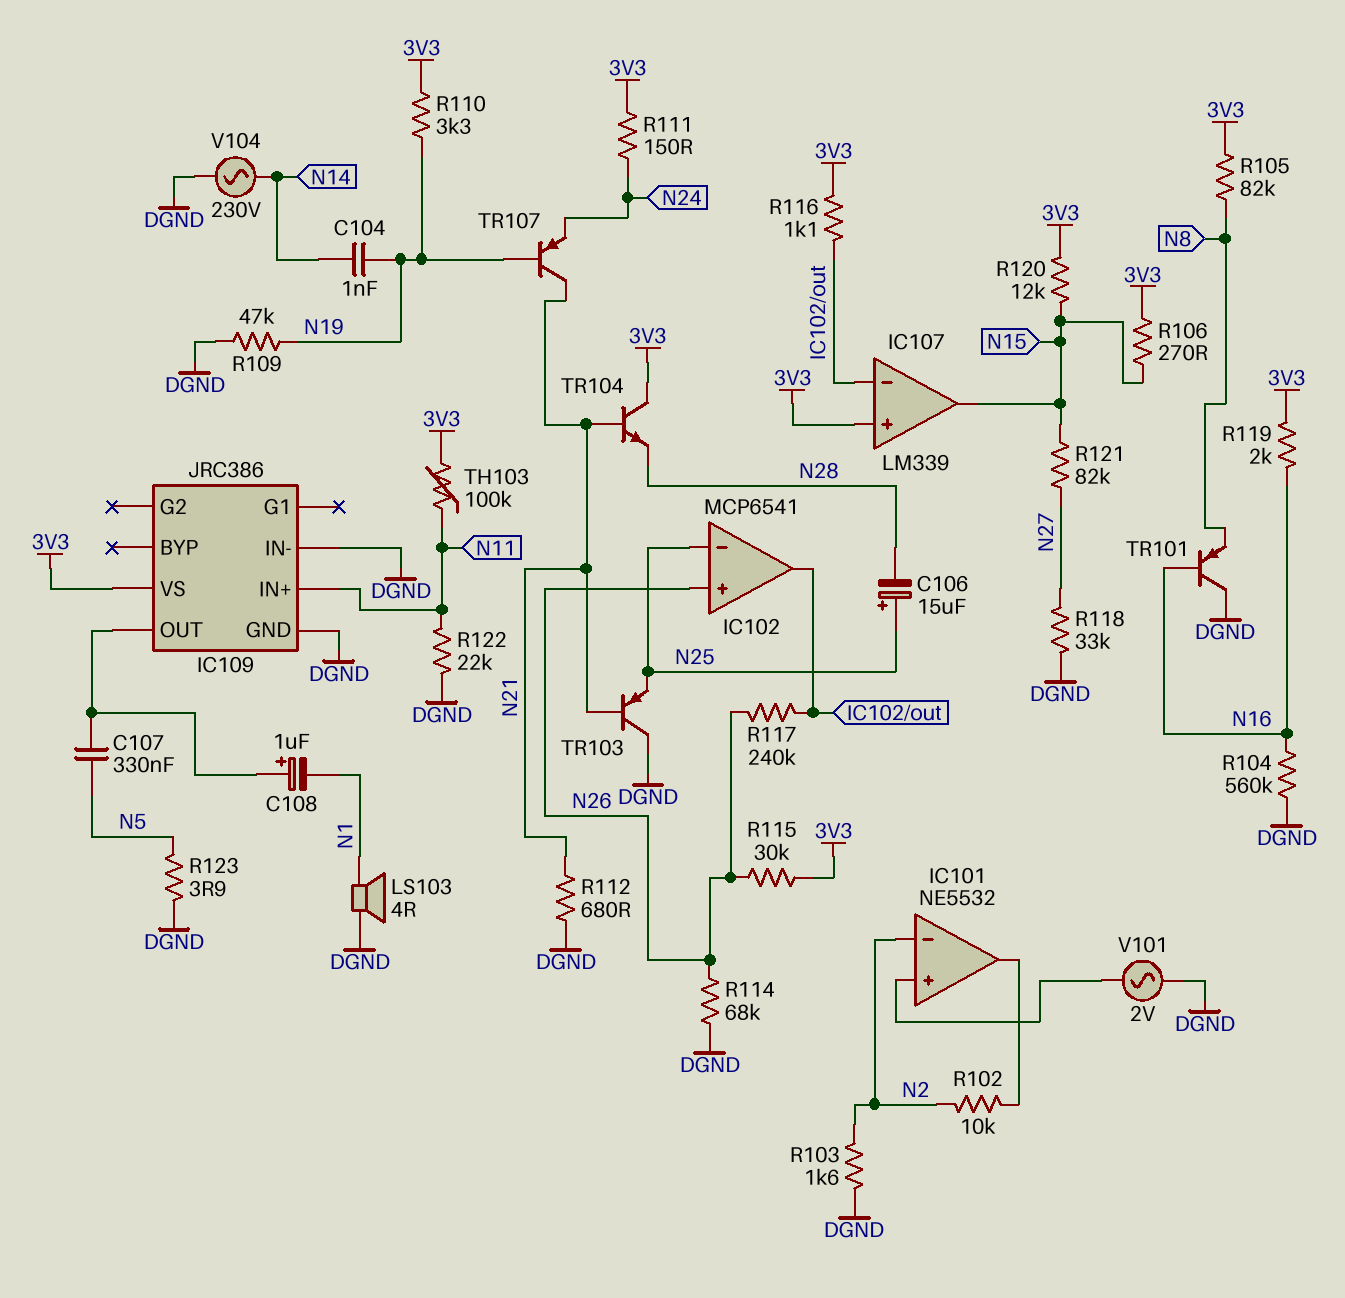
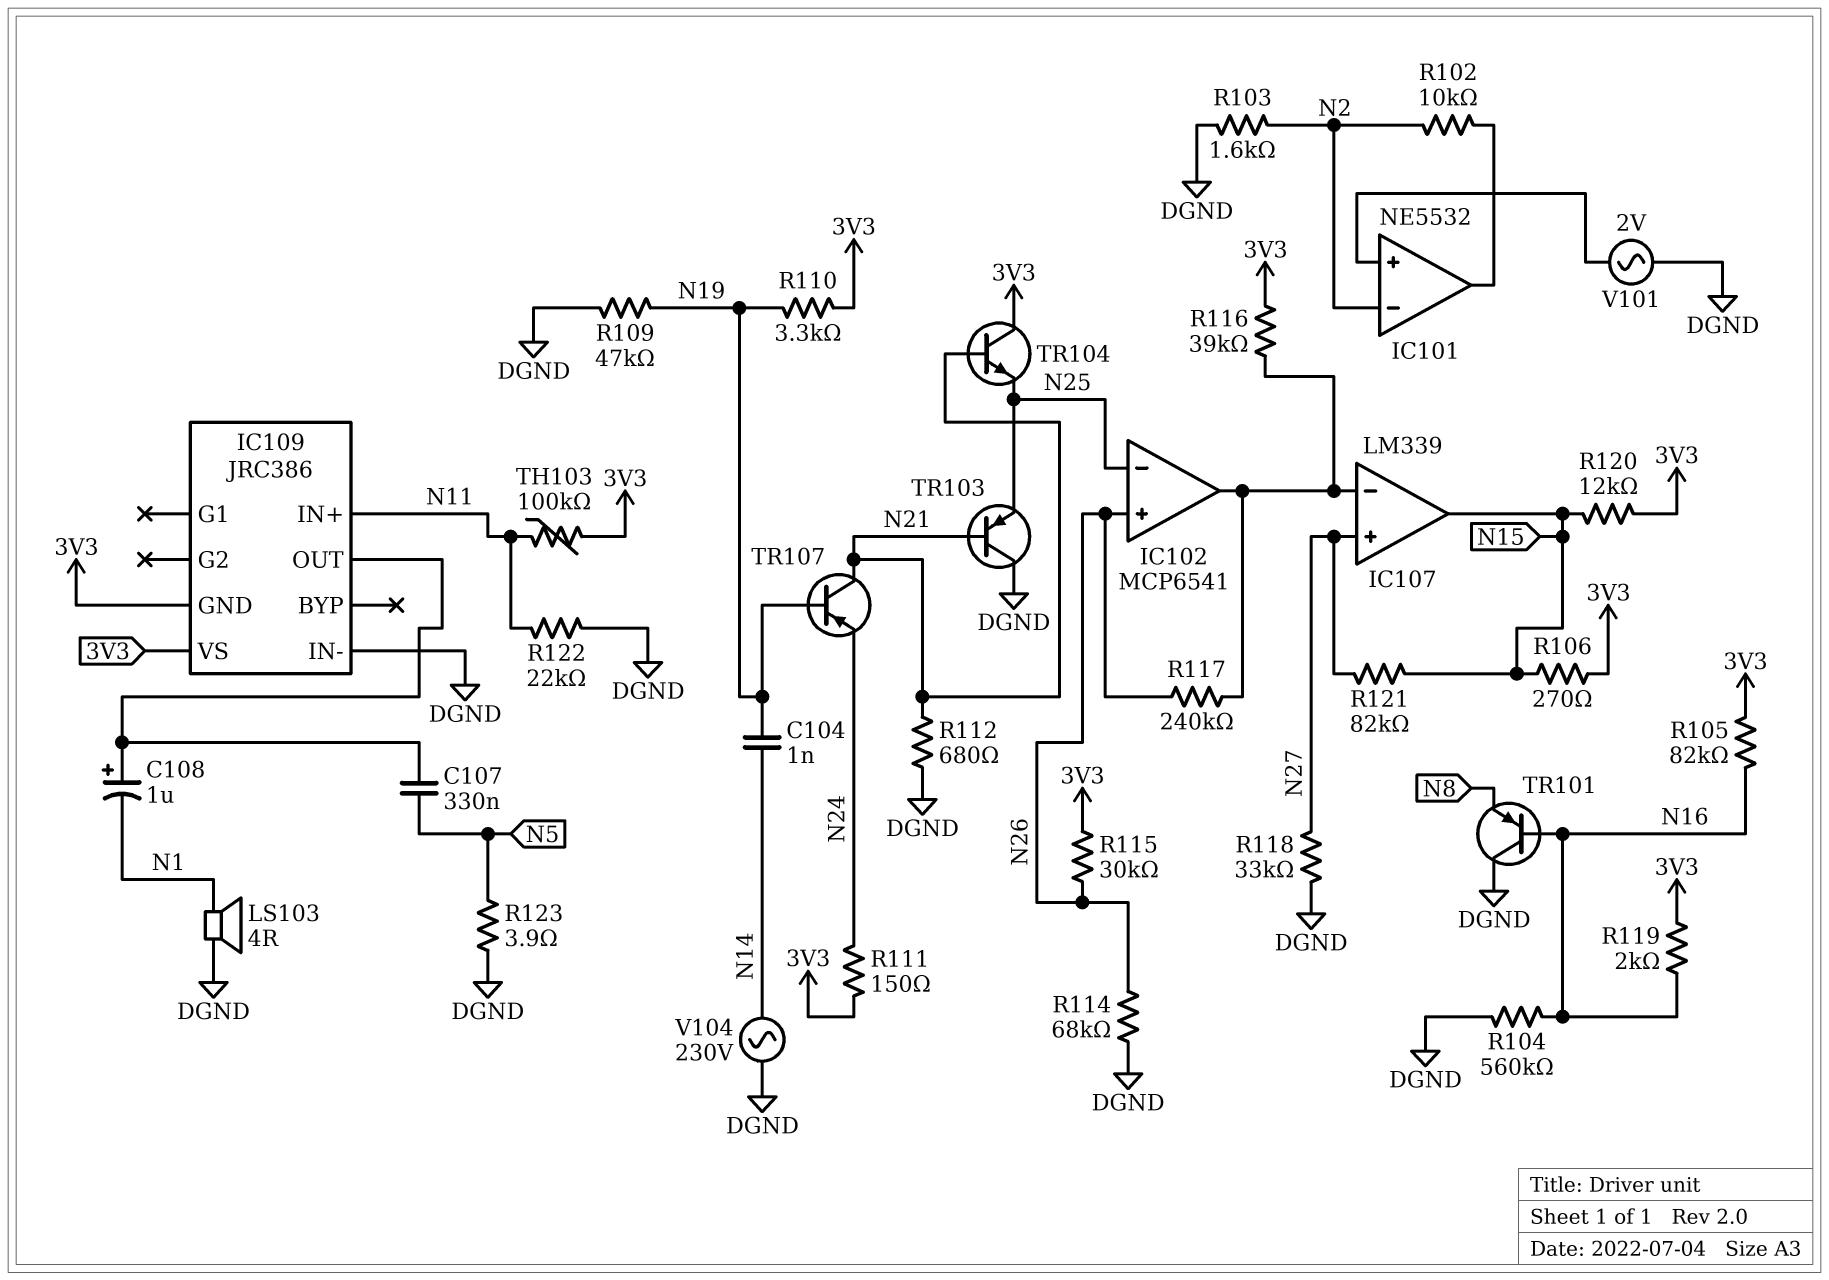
C106: 15uF (plus N25, minus N28) -> none
IC107 pin in+: 3V3 -> N27
IC109 pin GND: DGND -> 3V3
R105: 82k (3V3, N8) -> 82k (3V3, N16)
R116: 1.1k (3V3, IC102/out) -> 39k (3V3, IC102/out)
TR104: NPN (B N21, C 3V3, E N28) -> NPN (B N21, C 3V3, E N25)

